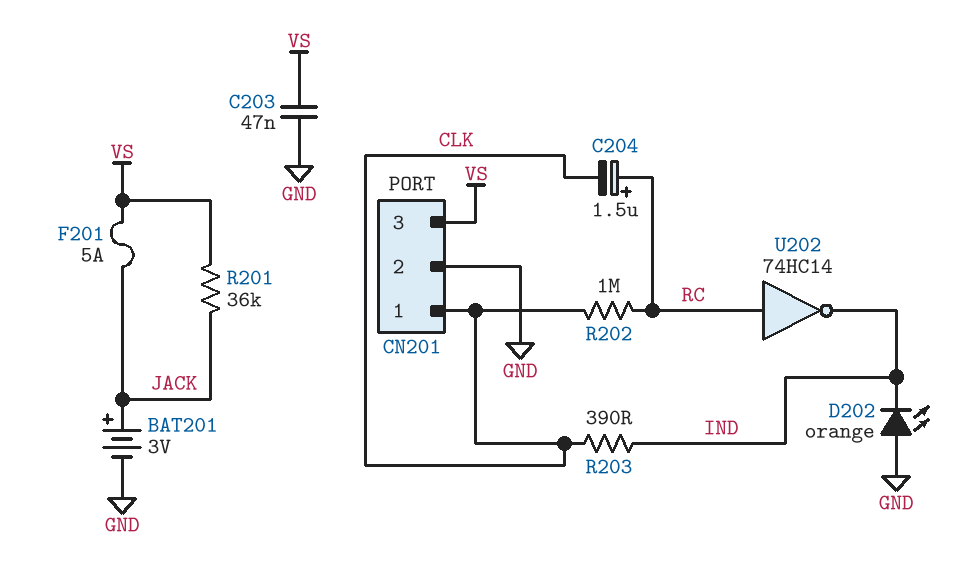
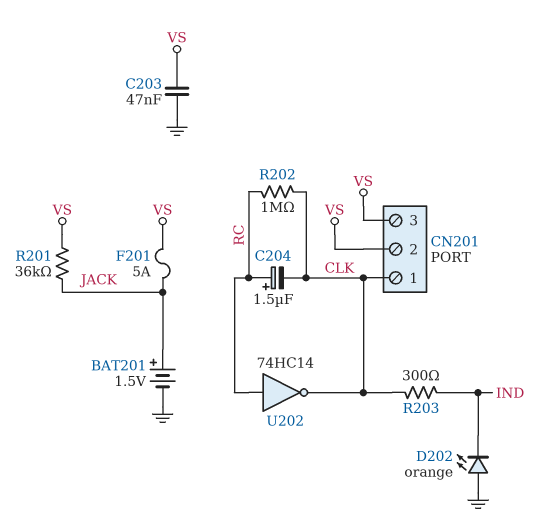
BAT201: 3V (plus JACK, minus GND) -> 1.5V (plus JACK, minus GND)
CN201 pin 2: GND -> VS
R203: 390 (CLK, IND) -> 300 (CLK, IND)
U202: NOT 74HC14 (in RC, out IND) -> NOT 74HC14 (in RC, out CLK)

